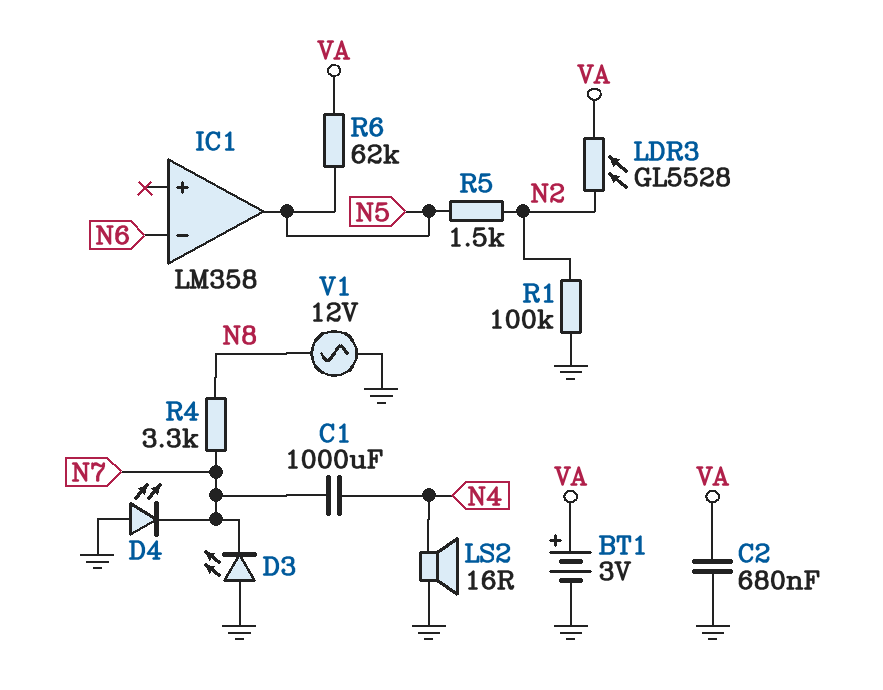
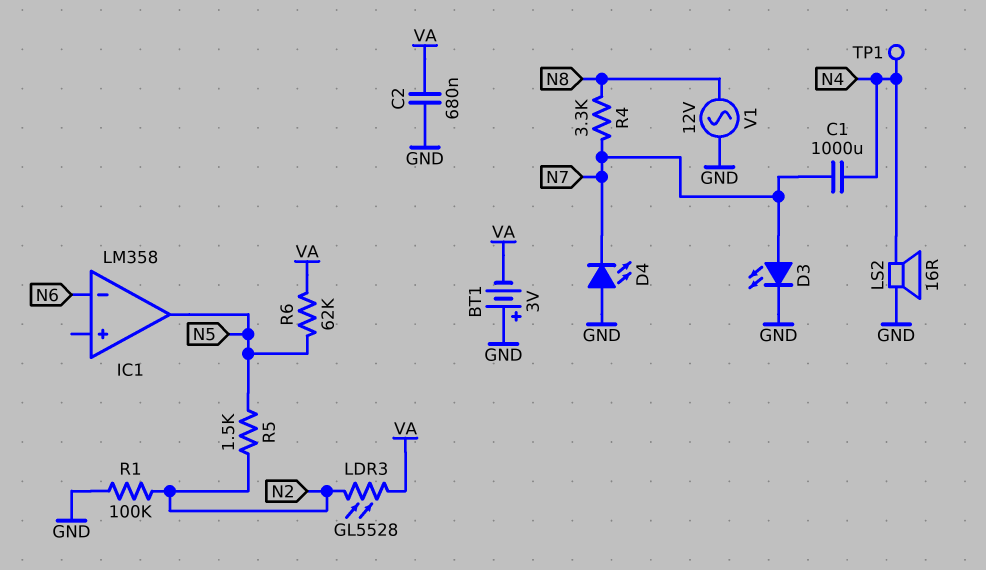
BT1: 3V (plus VA, minus GND) -> 3V (plus GND, minus VA)
D3: LED (A GND, K N7) -> LED (A N7, K GND)
TP1: none -> test point (N4)

